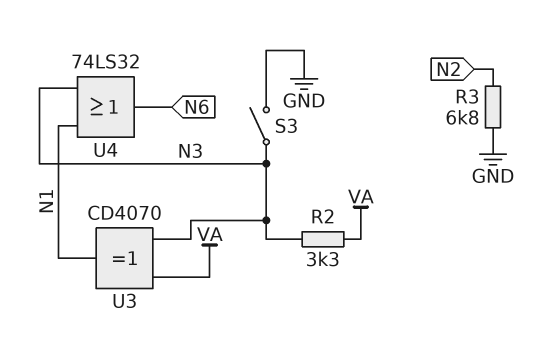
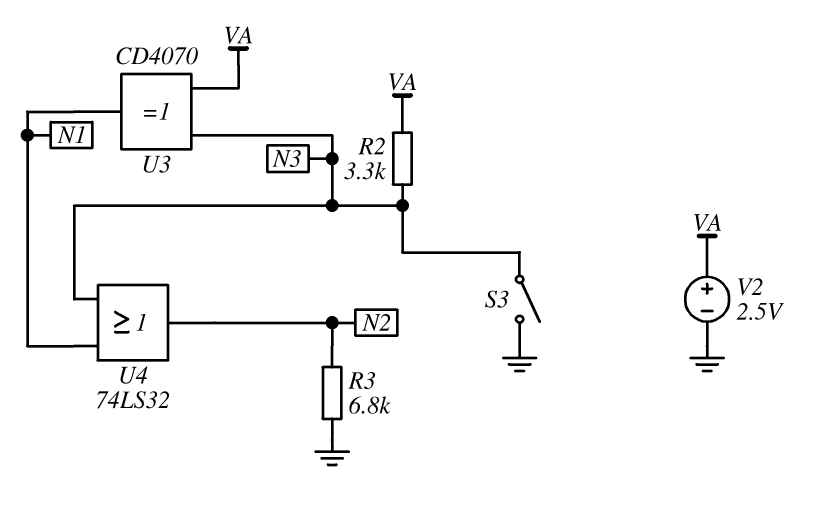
U4: OR 74LS32 (in N1, in N3, out N6) -> OR 74LS32 (in N1, in N3, out N2)
V2: none -> 2.5V (plus VA, minus GND)

